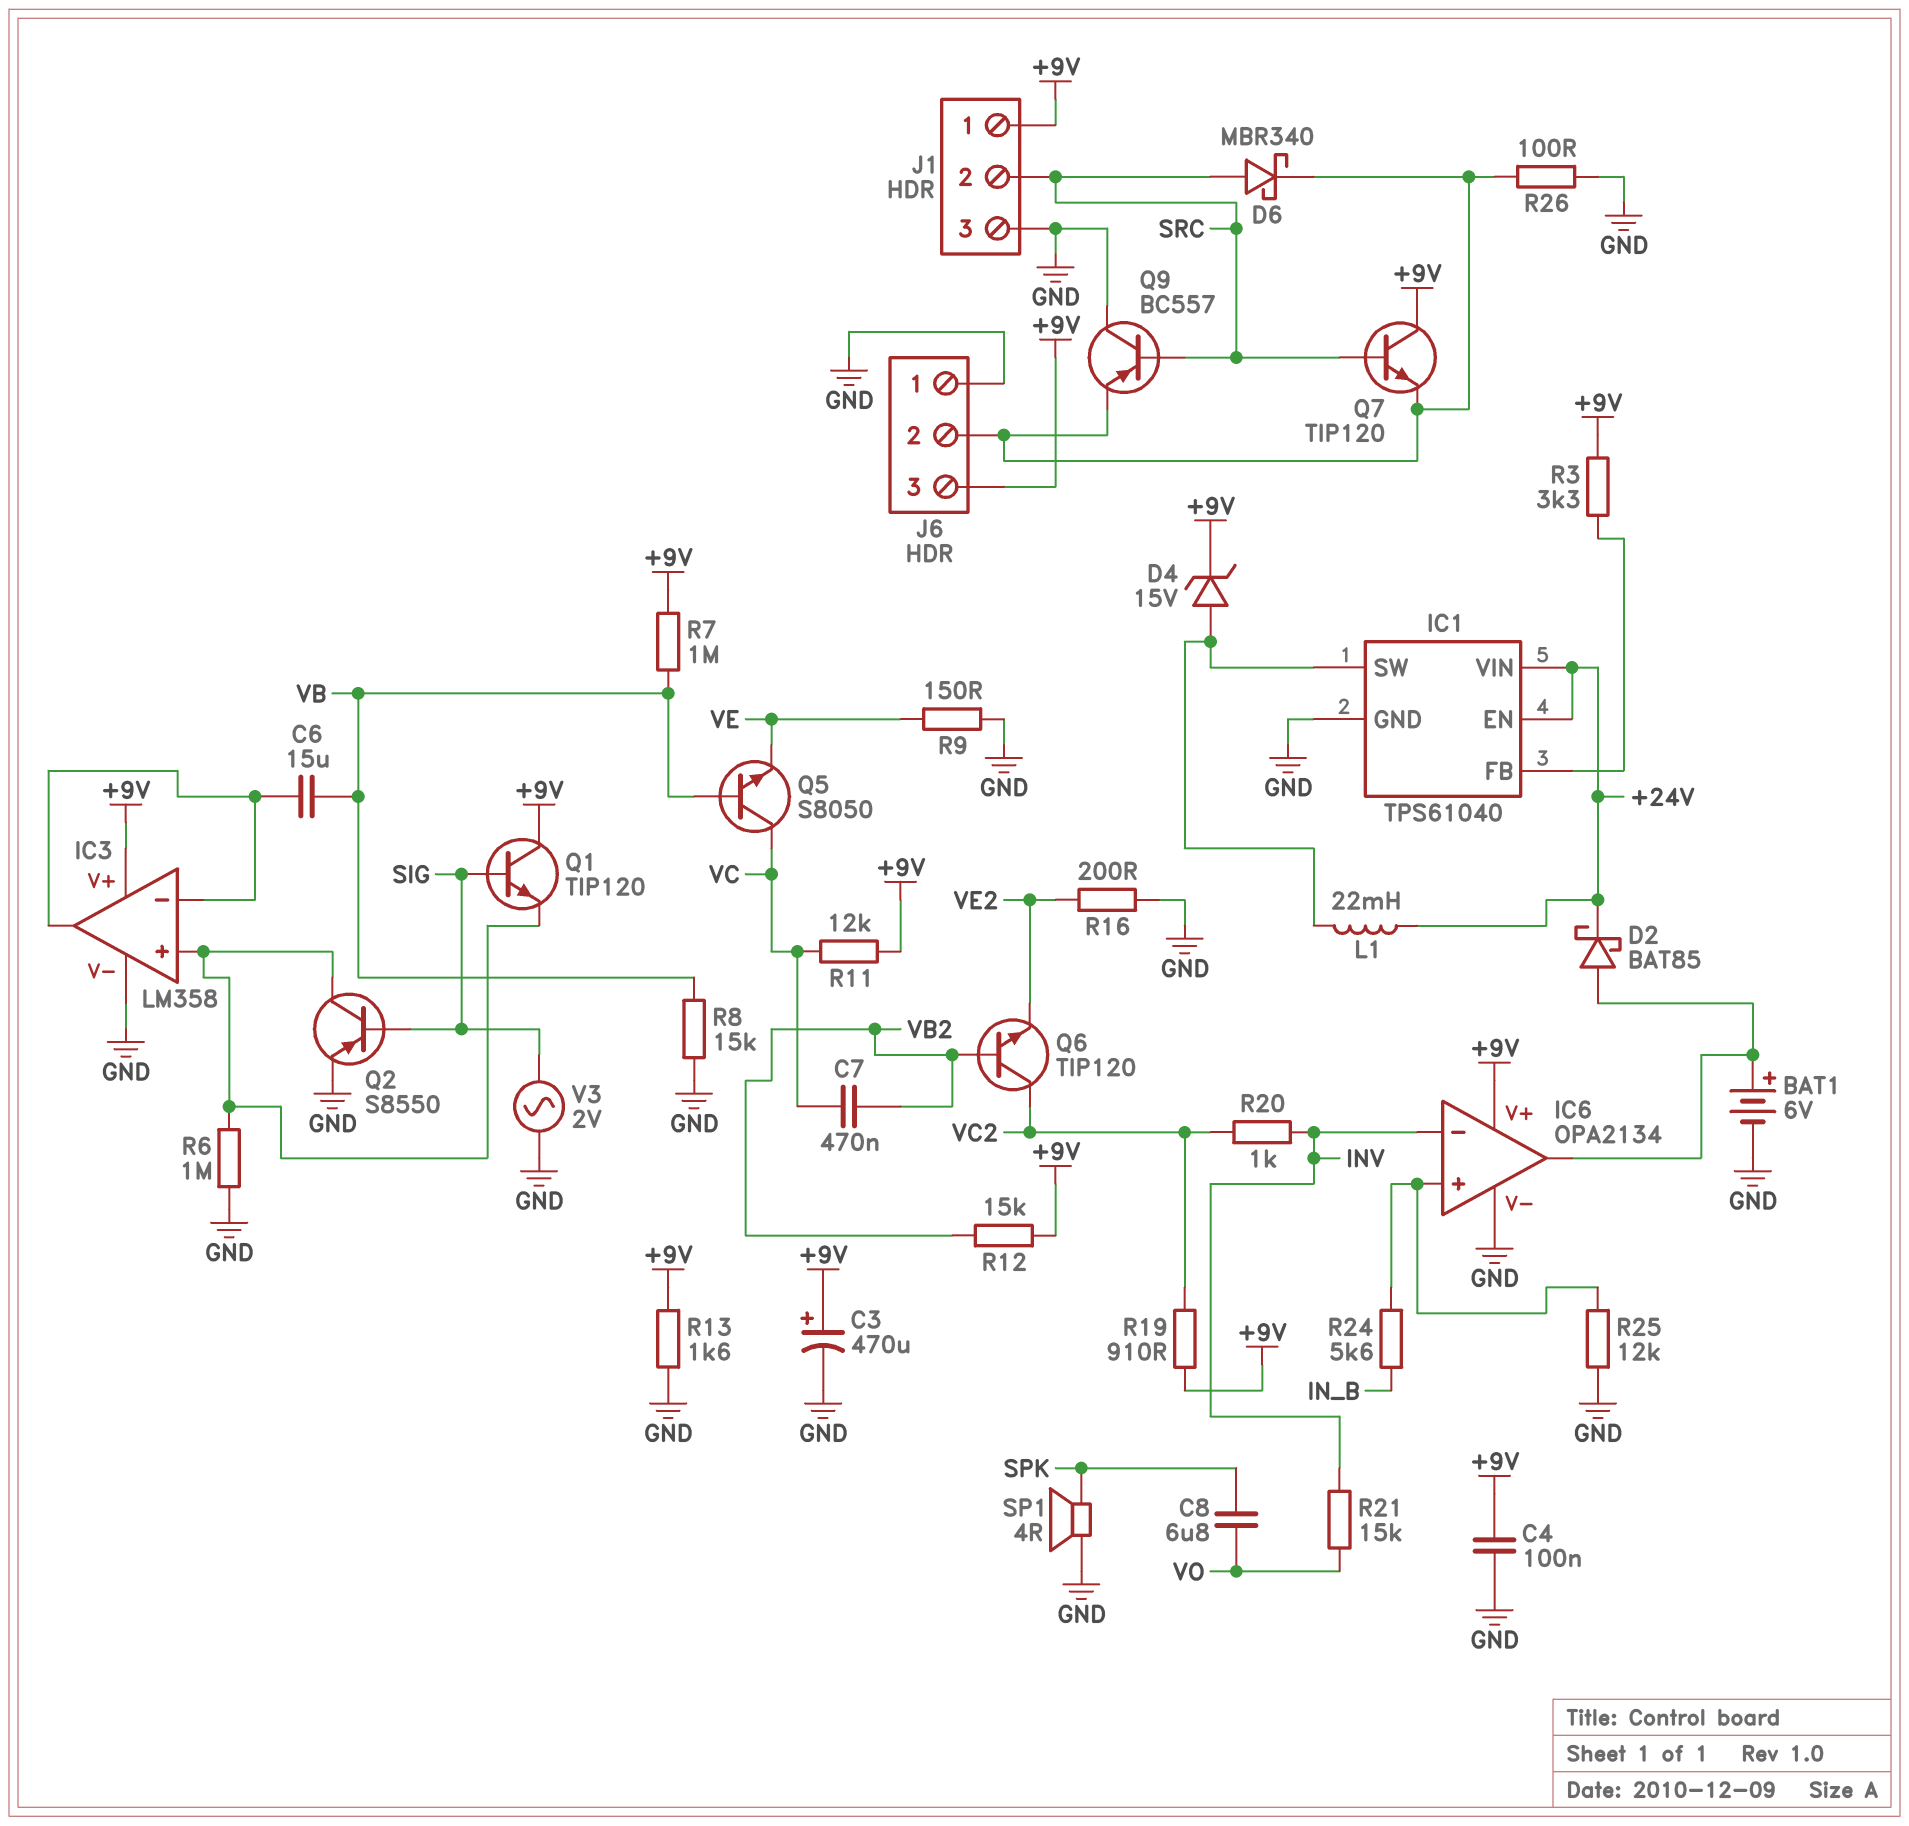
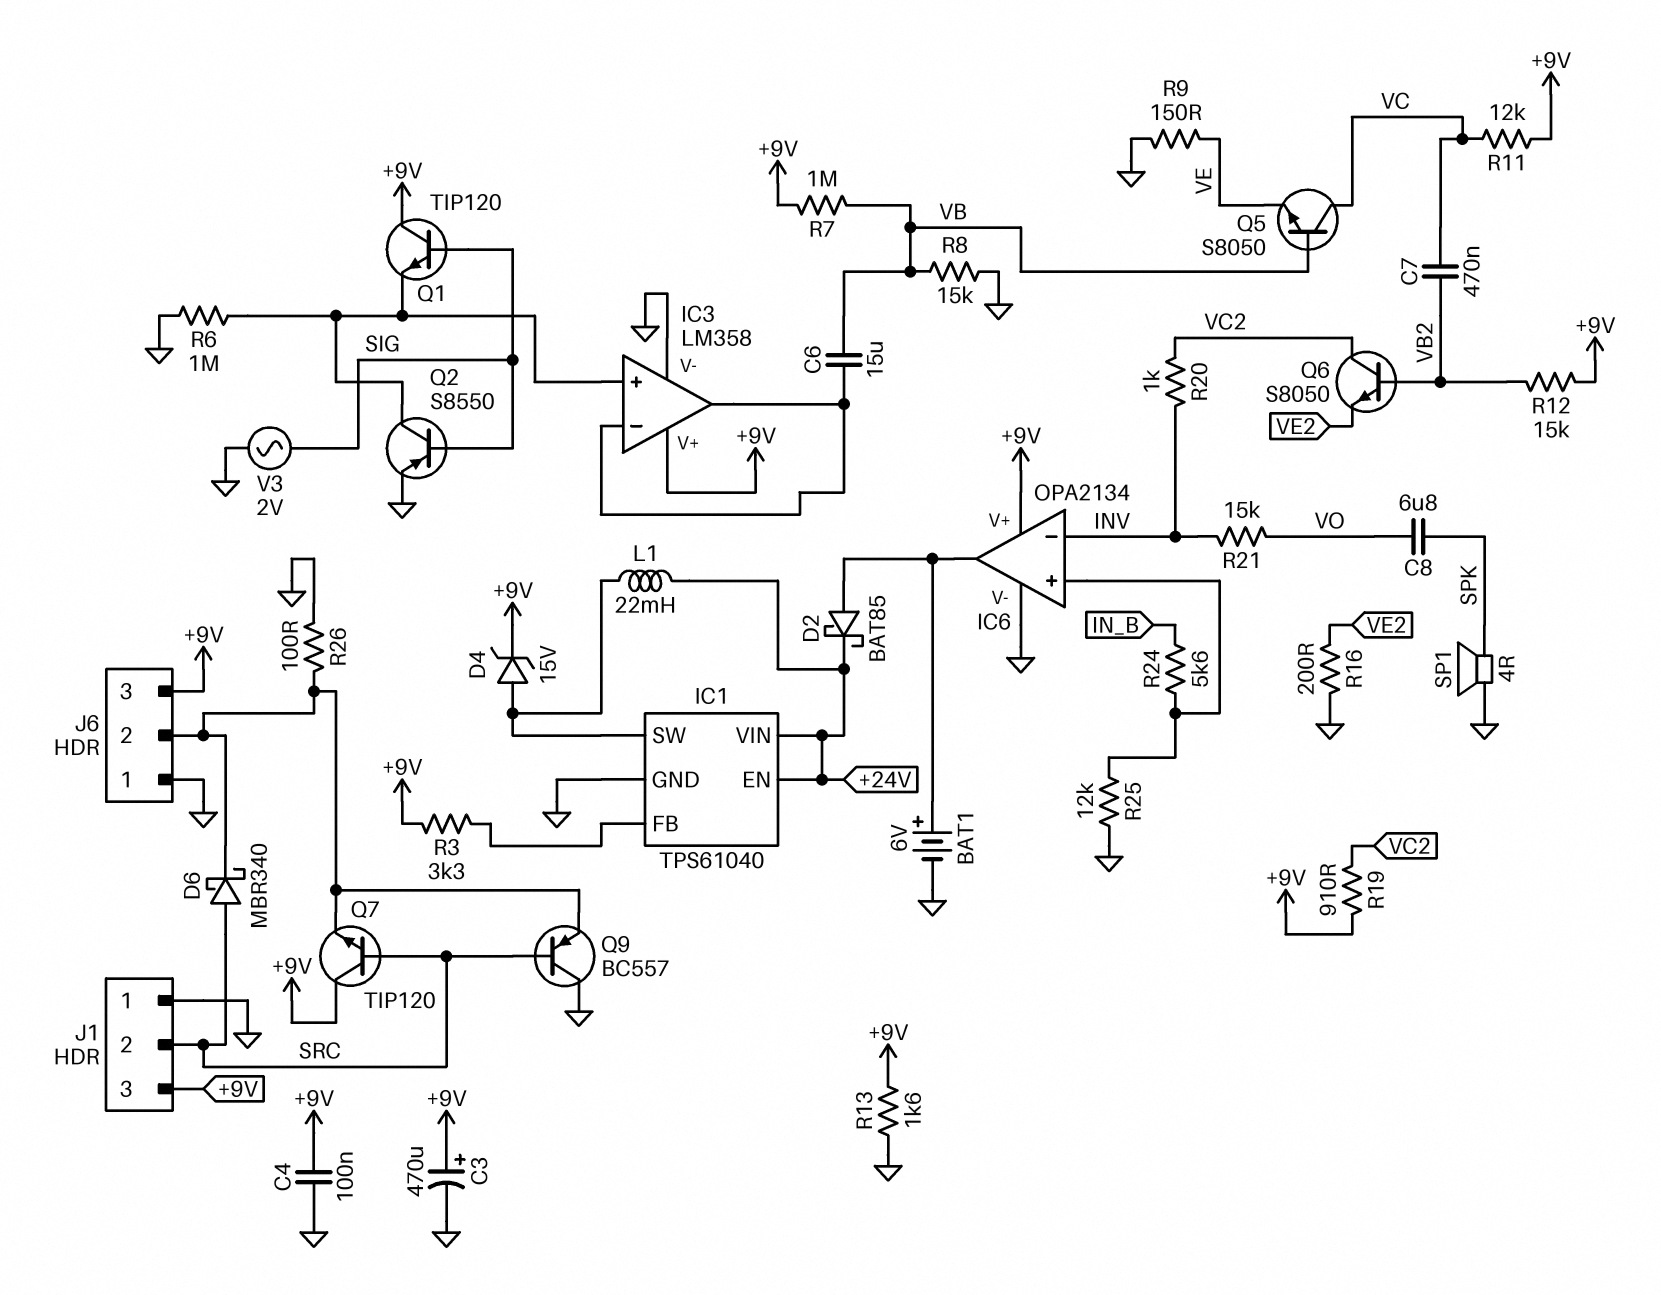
J1 pin 1: +9V -> GND
J1 pin 3: GND -> +9V
Q6: NPN TIP120 (B VB2, C VC2, E VE2) -> NPN S8050 (B VB2, C VC2, E VE2)

